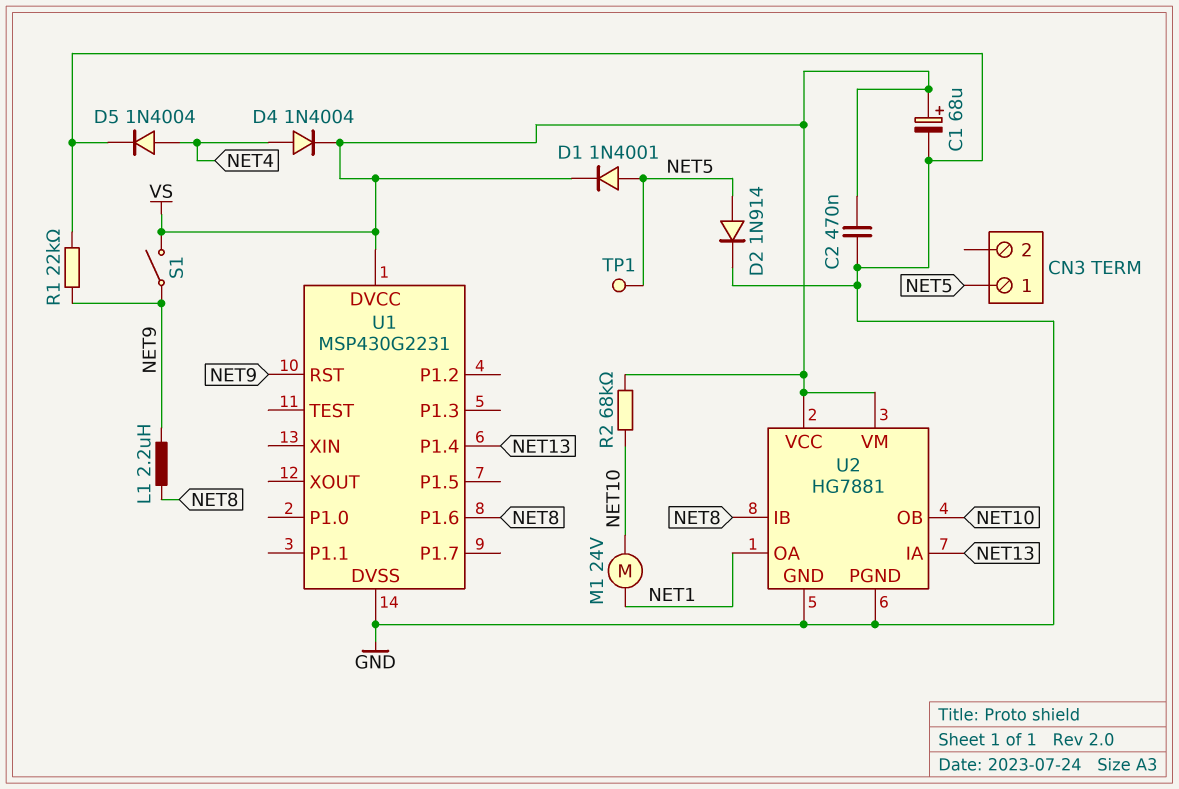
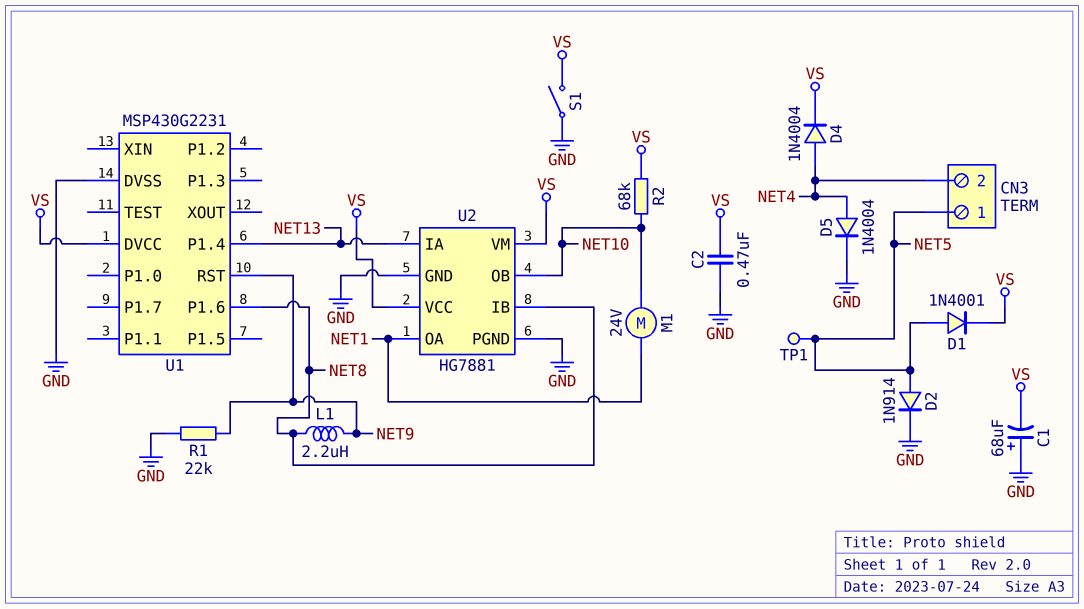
C1: 68uF (plus VS, minus GND) -> 68uF (plus GND, minus VS)
CN3 pin 2: none -> NET4
S1: switch (NET9, VS) -> switch (GND, VS)

